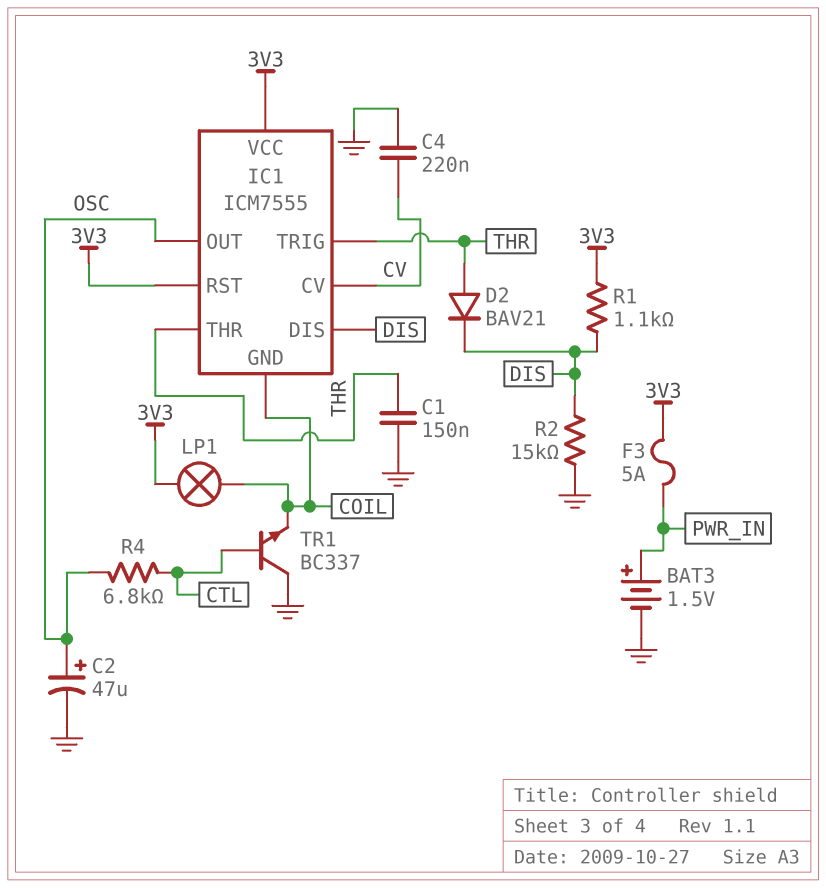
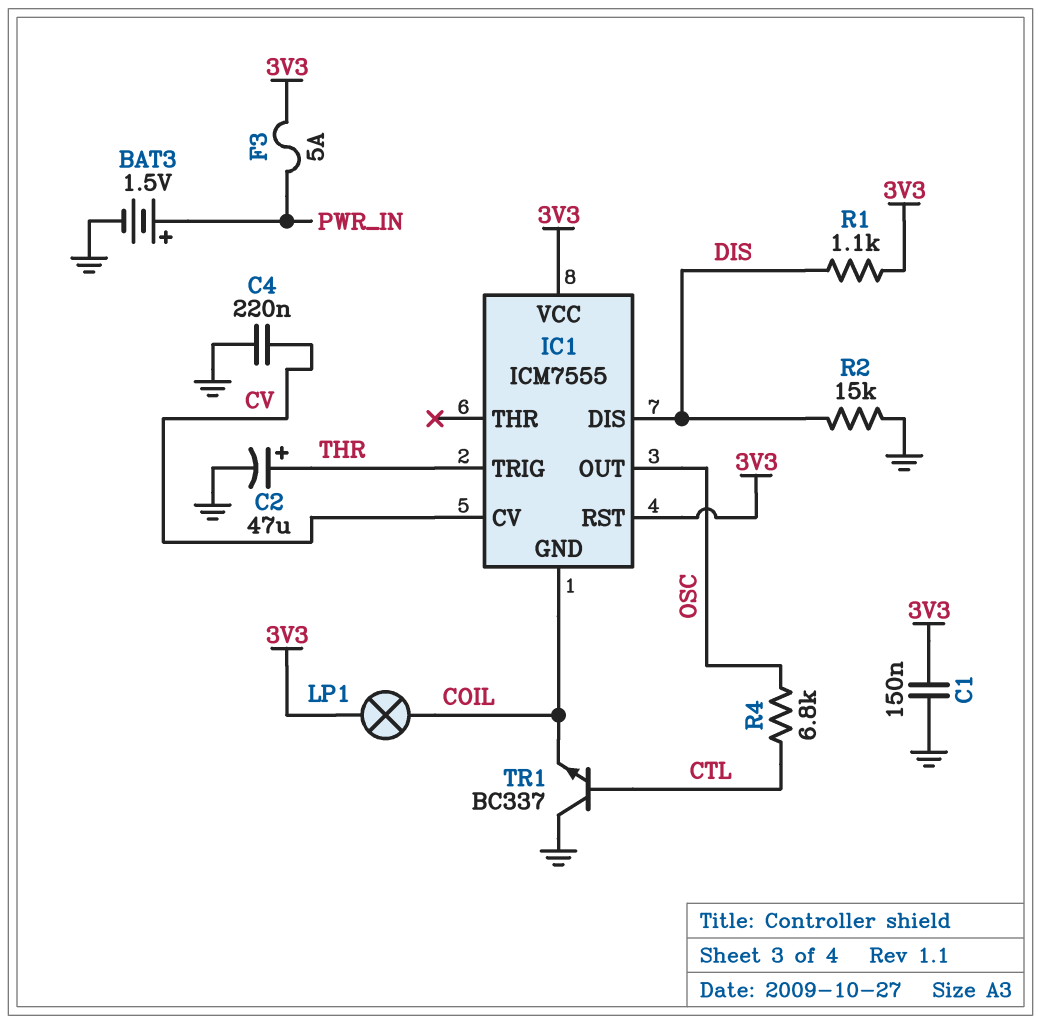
C1: 150nF (GND, THR) -> 150nF (3V3, GND)
C2: 47uF (plus OSC, minus GND) -> 47uF (plus THR, minus GND)
D2: diode BAV21 (A THR, K DIS) -> none
IC1 pin THR: THR -> none

